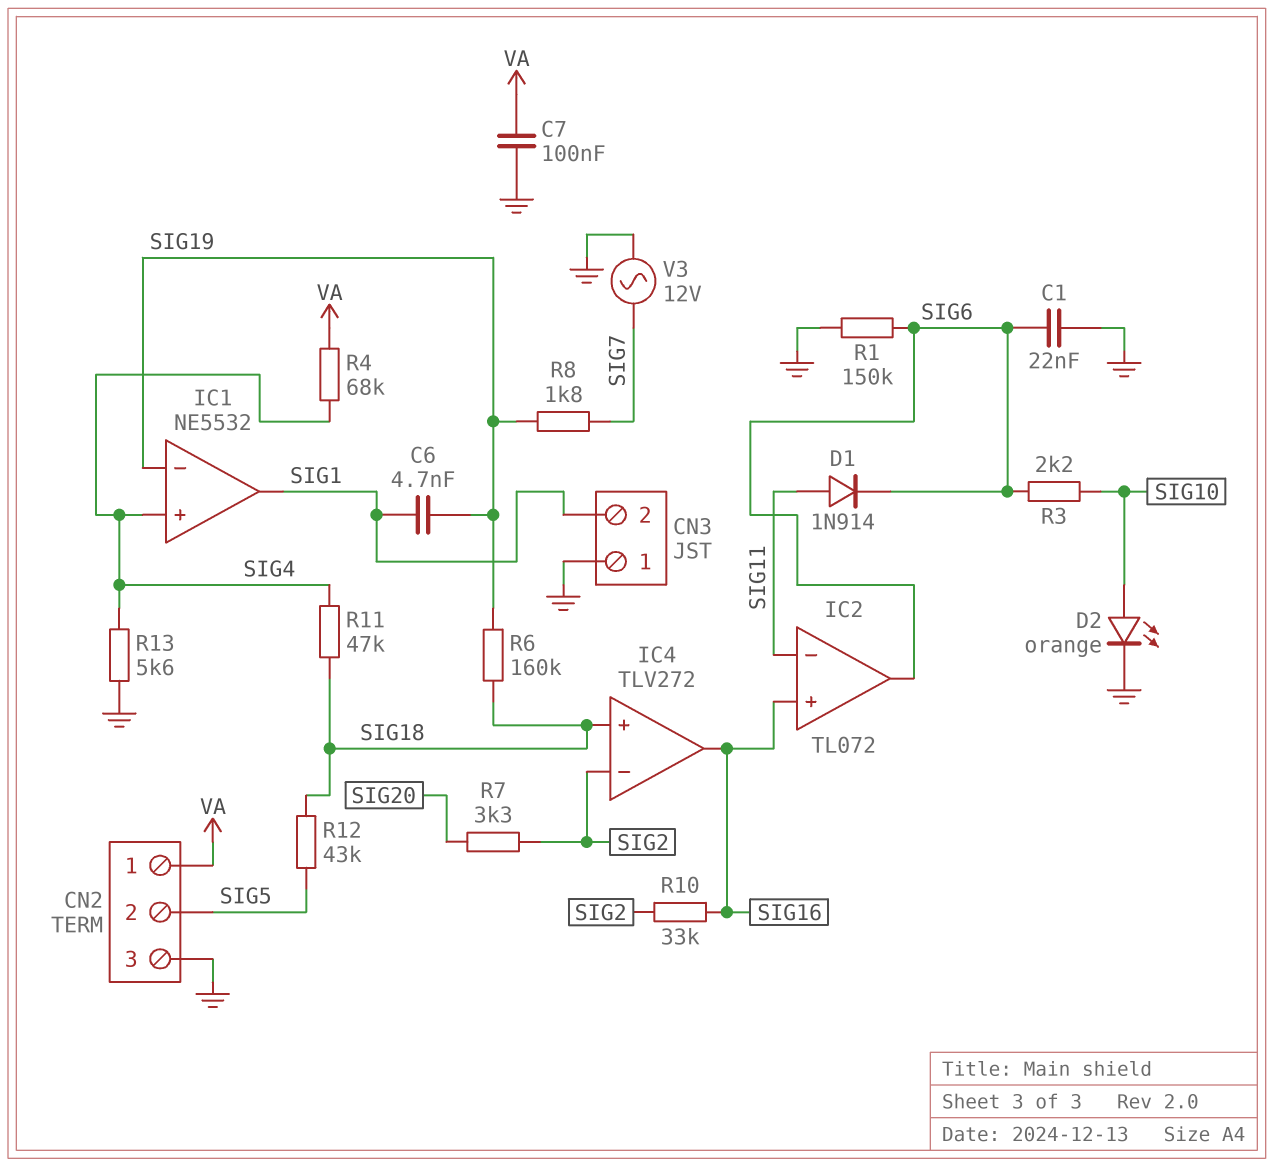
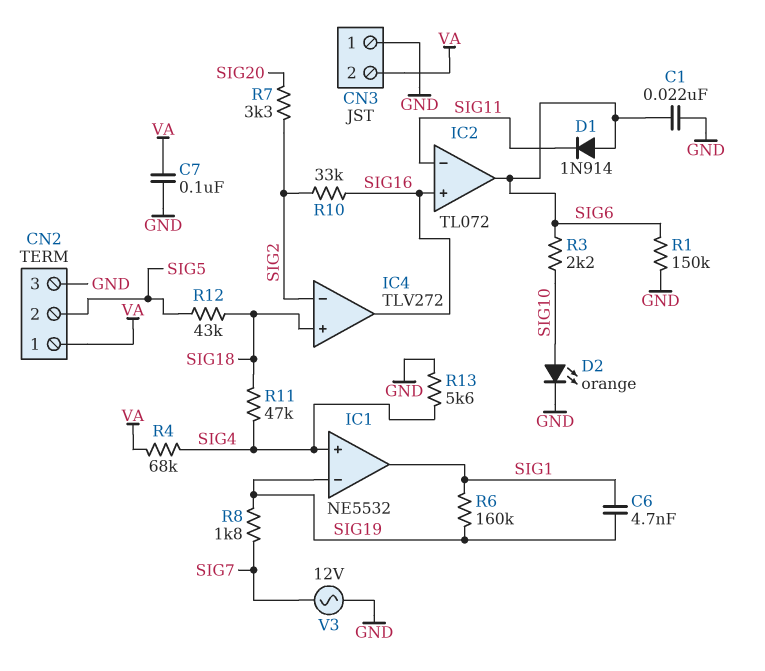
CN3 pin 2: SIG1 -> VA
D1: diode 1N914 (A SIG11, K SIG6) -> diode 1N914 (A SIG6, K SIG11)
R6: 160k (SIG18, SIG19) -> 160k (SIG1, SIG19)

